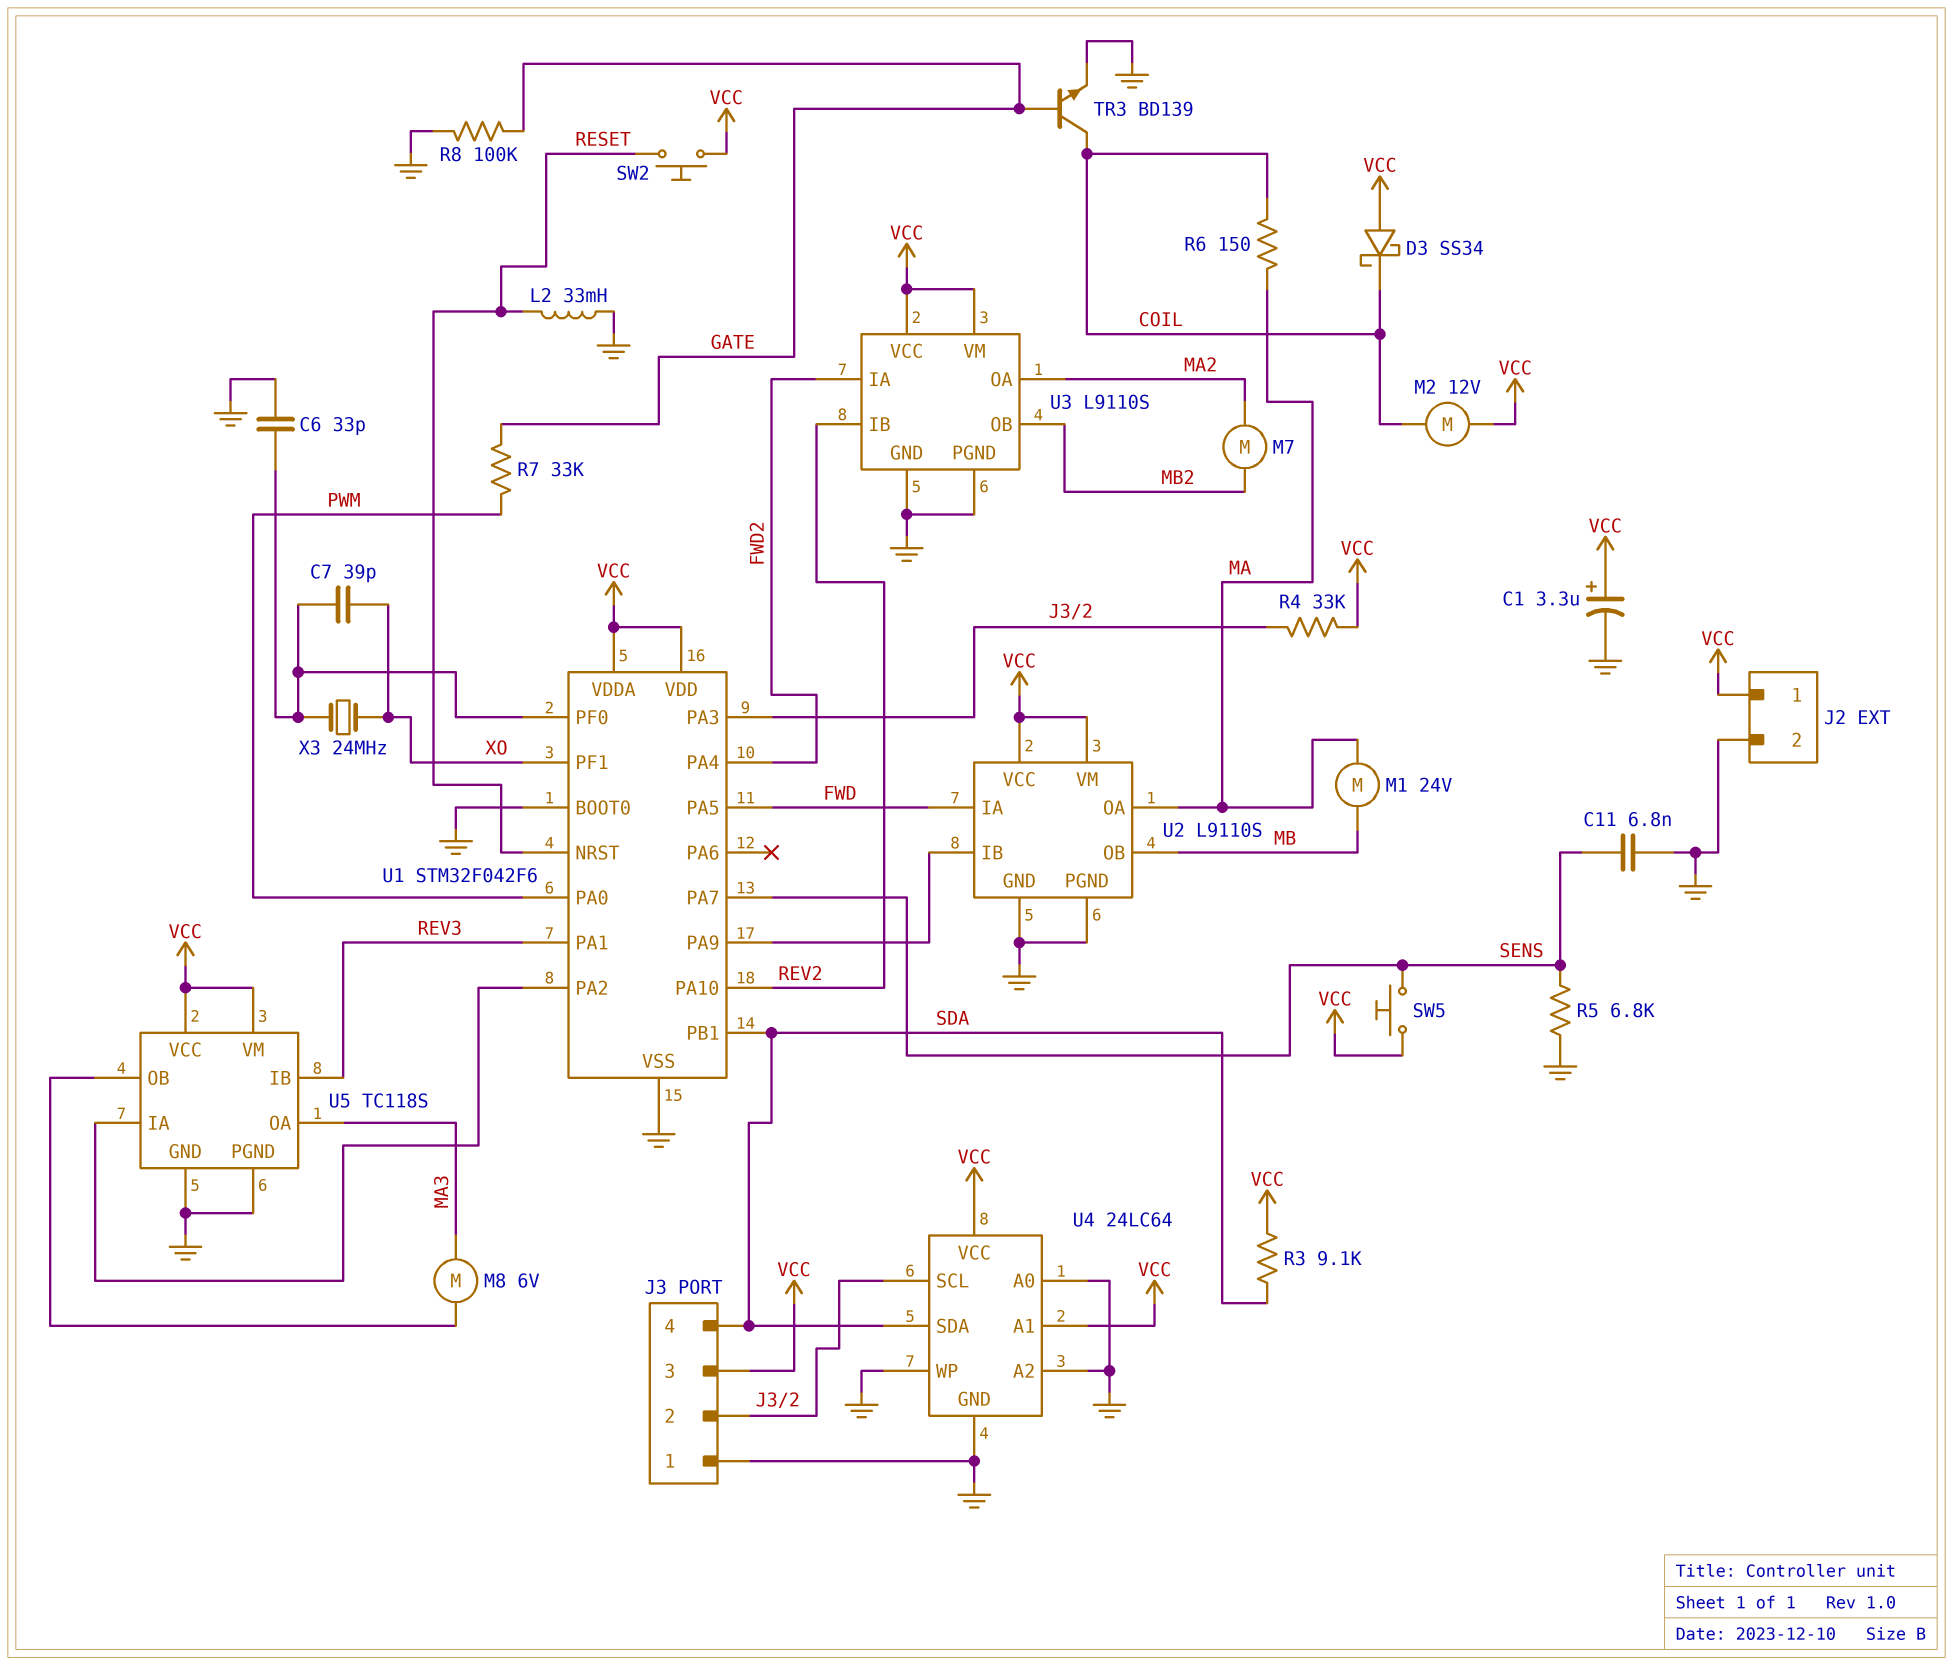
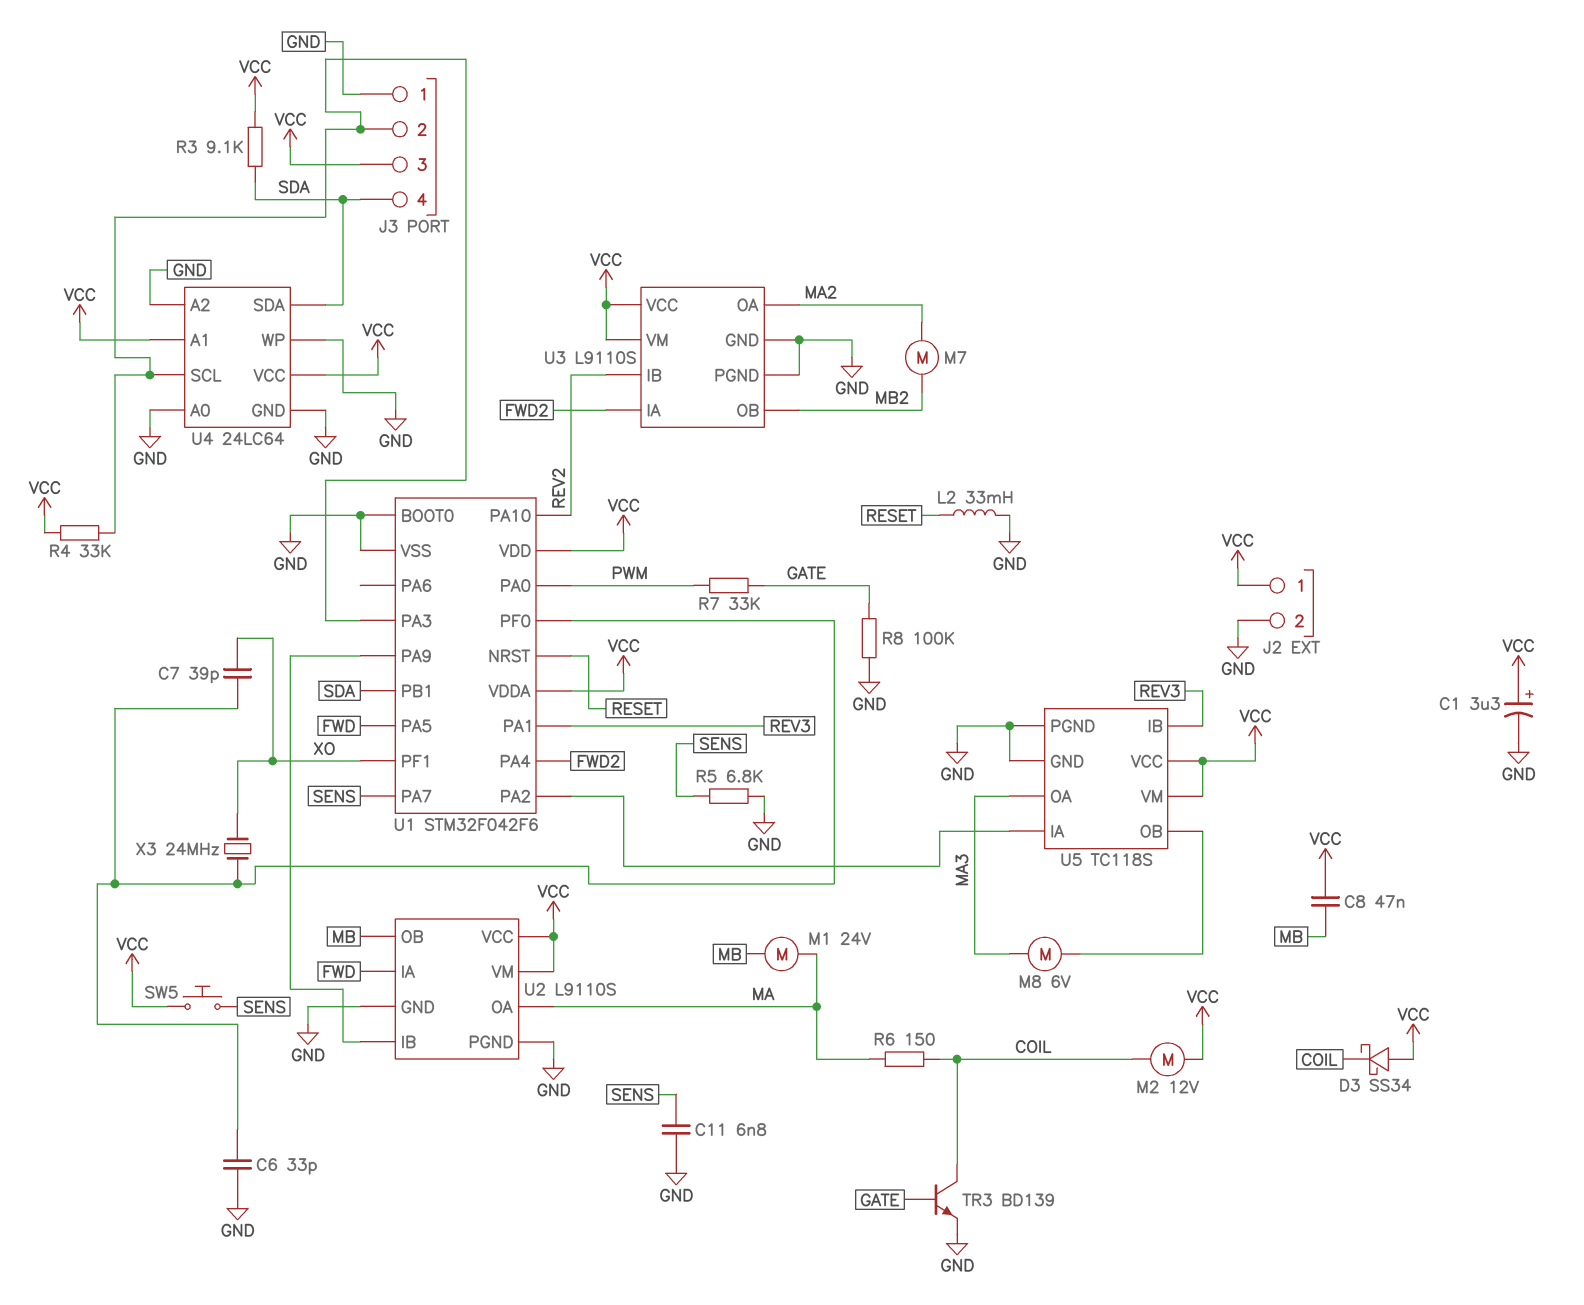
C8: none -> 47nF (MB, VCC)
SW2: button (RESET, VCC) -> none

